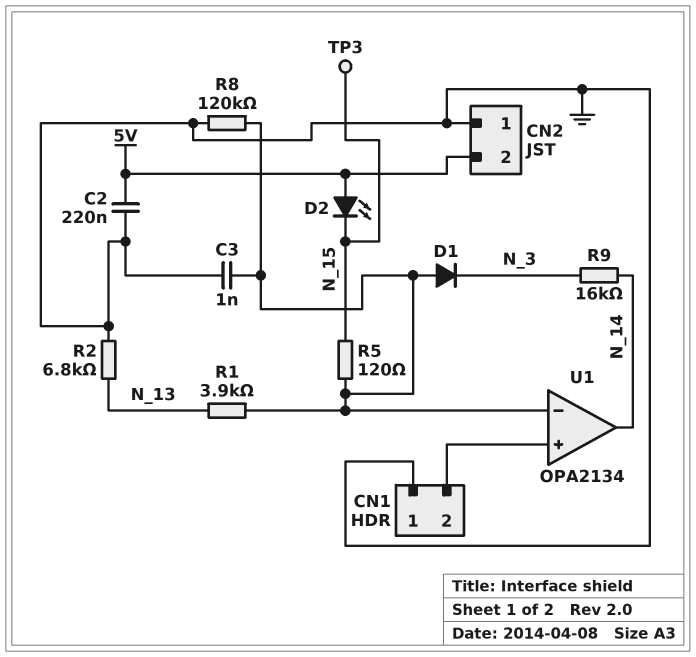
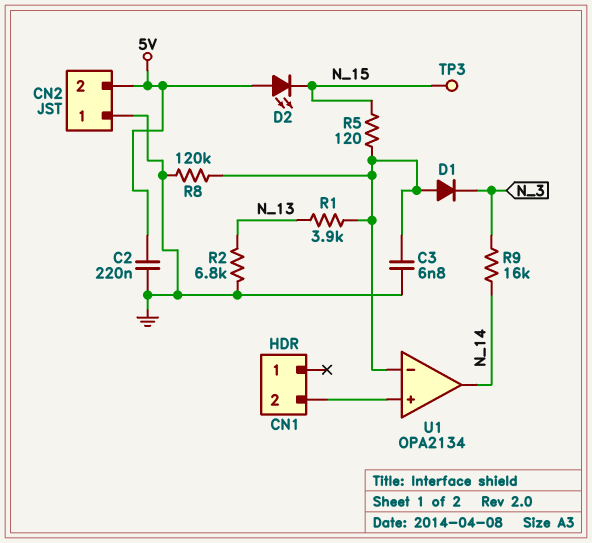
C3: 1nF (GND, U1/in-) -> 6.8nF (GND, U1/in-)
CN1 pin 1: GND -> none

